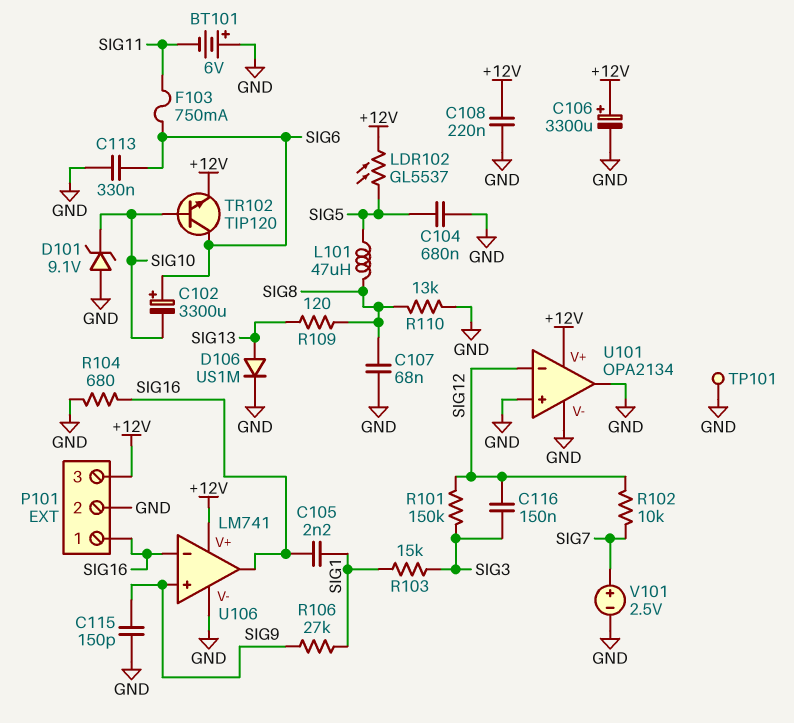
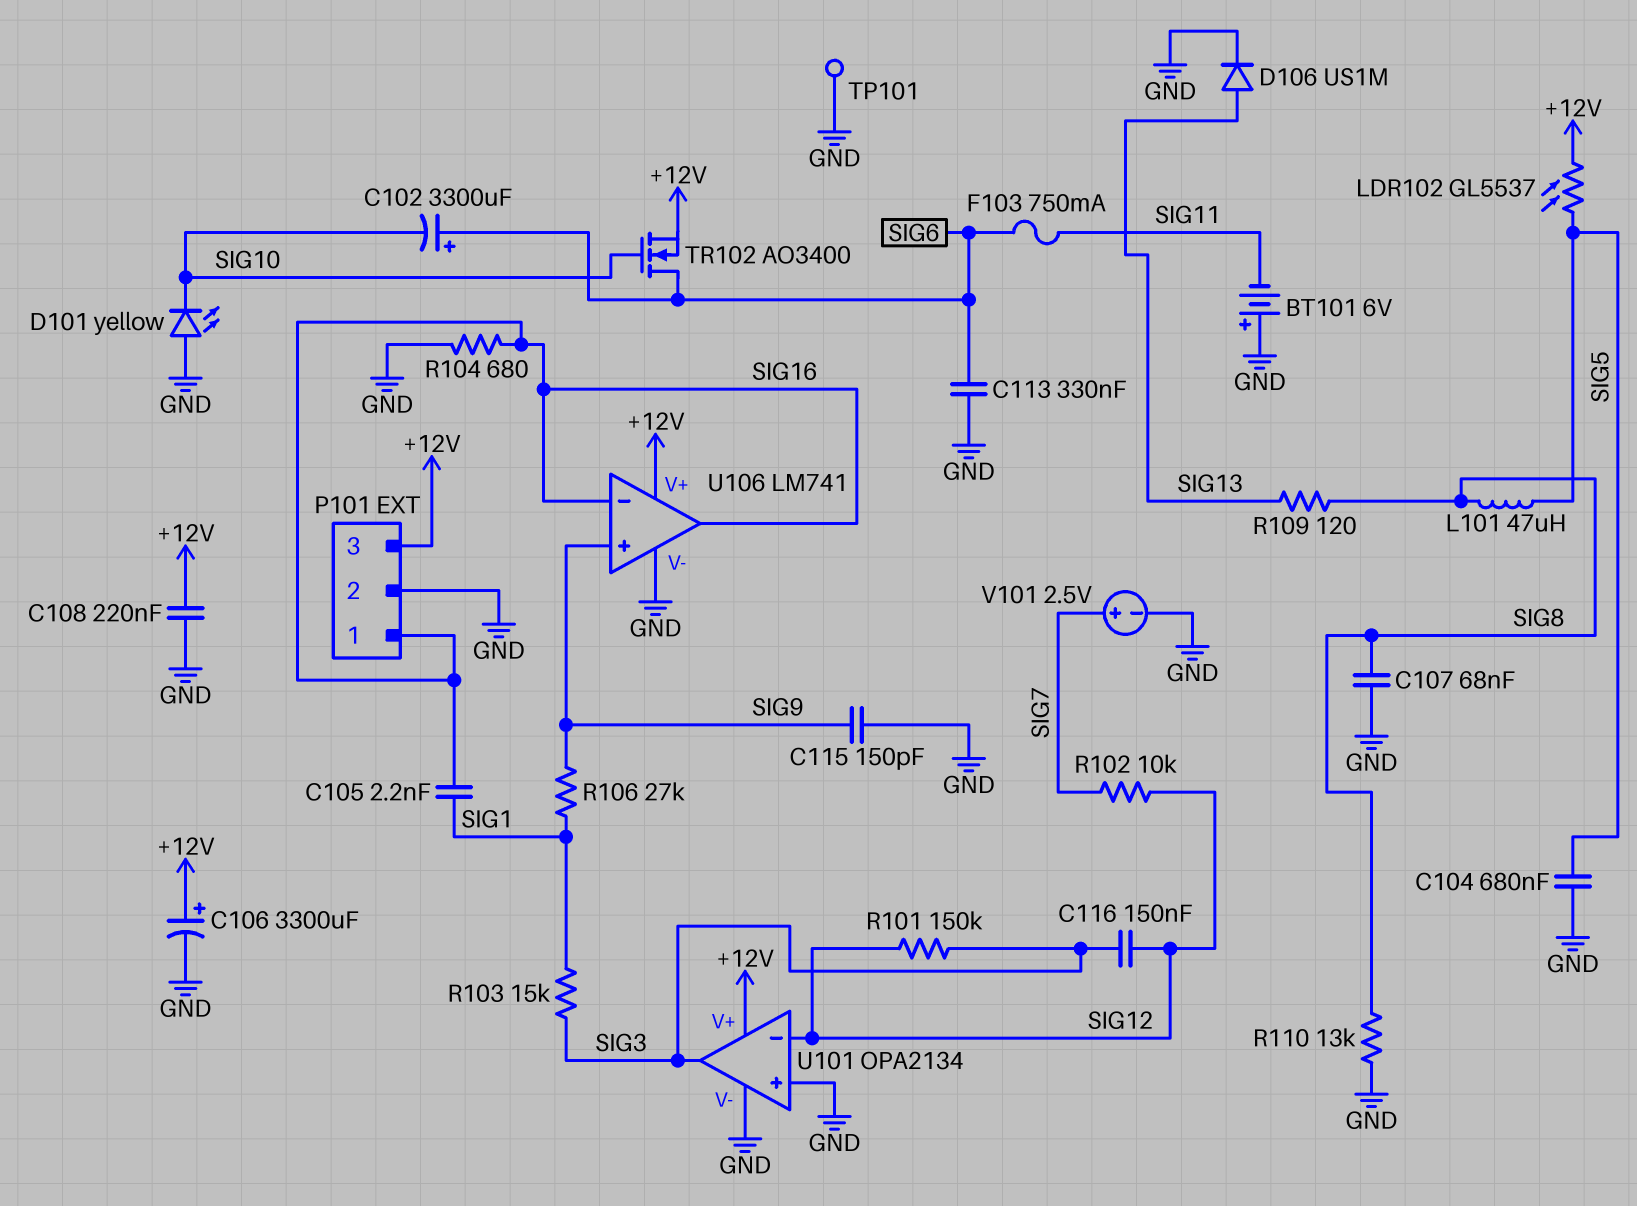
D101: zener 9.1V (A GND, K SIG10) -> LED yellow (A GND, K SIG10)
TR102: NPN TIP120 (B SIG10, C SIG6, E +12V) -> NMOS AO3400 (G SIG10, D SIG6, S +12V)
U101 pin out: GND -> SIG3

